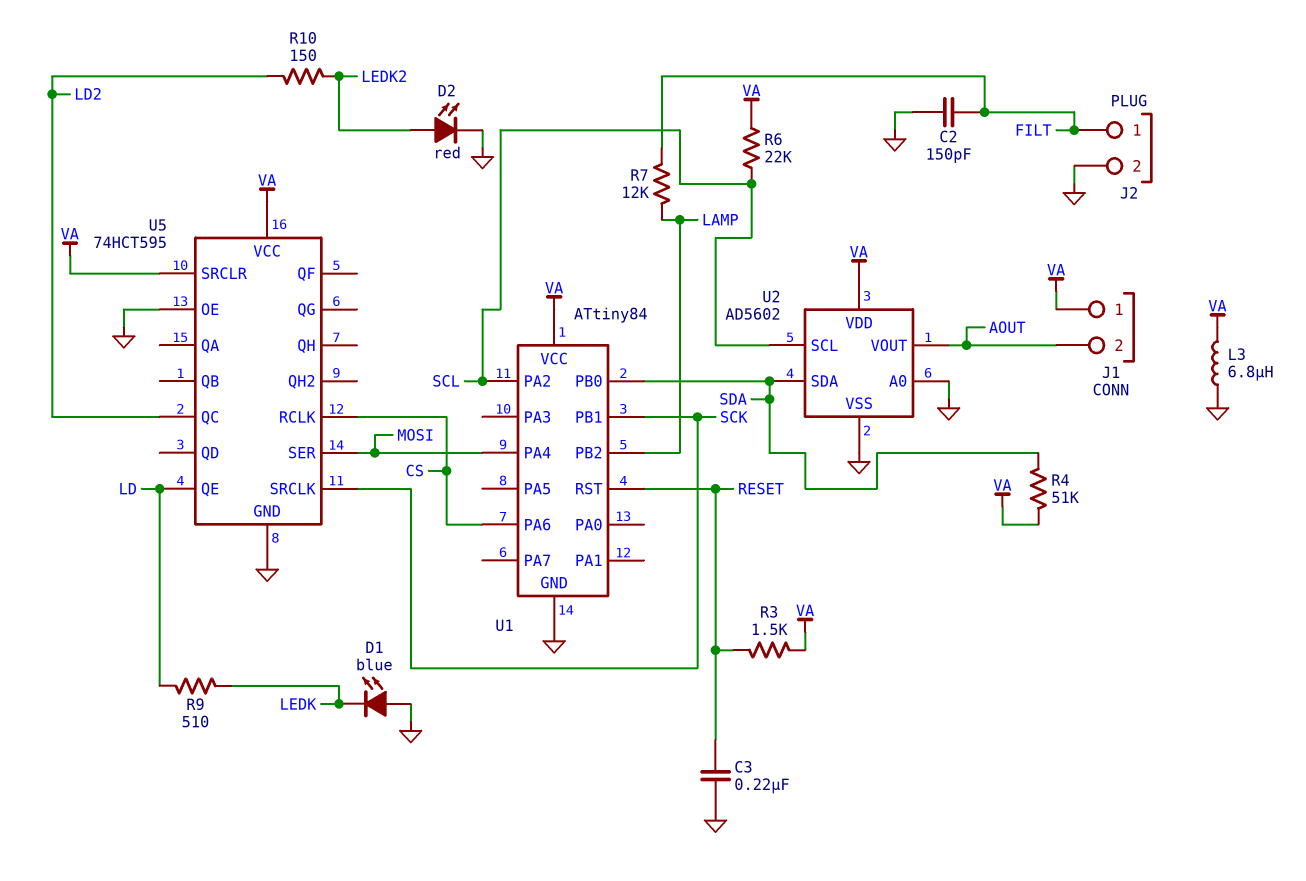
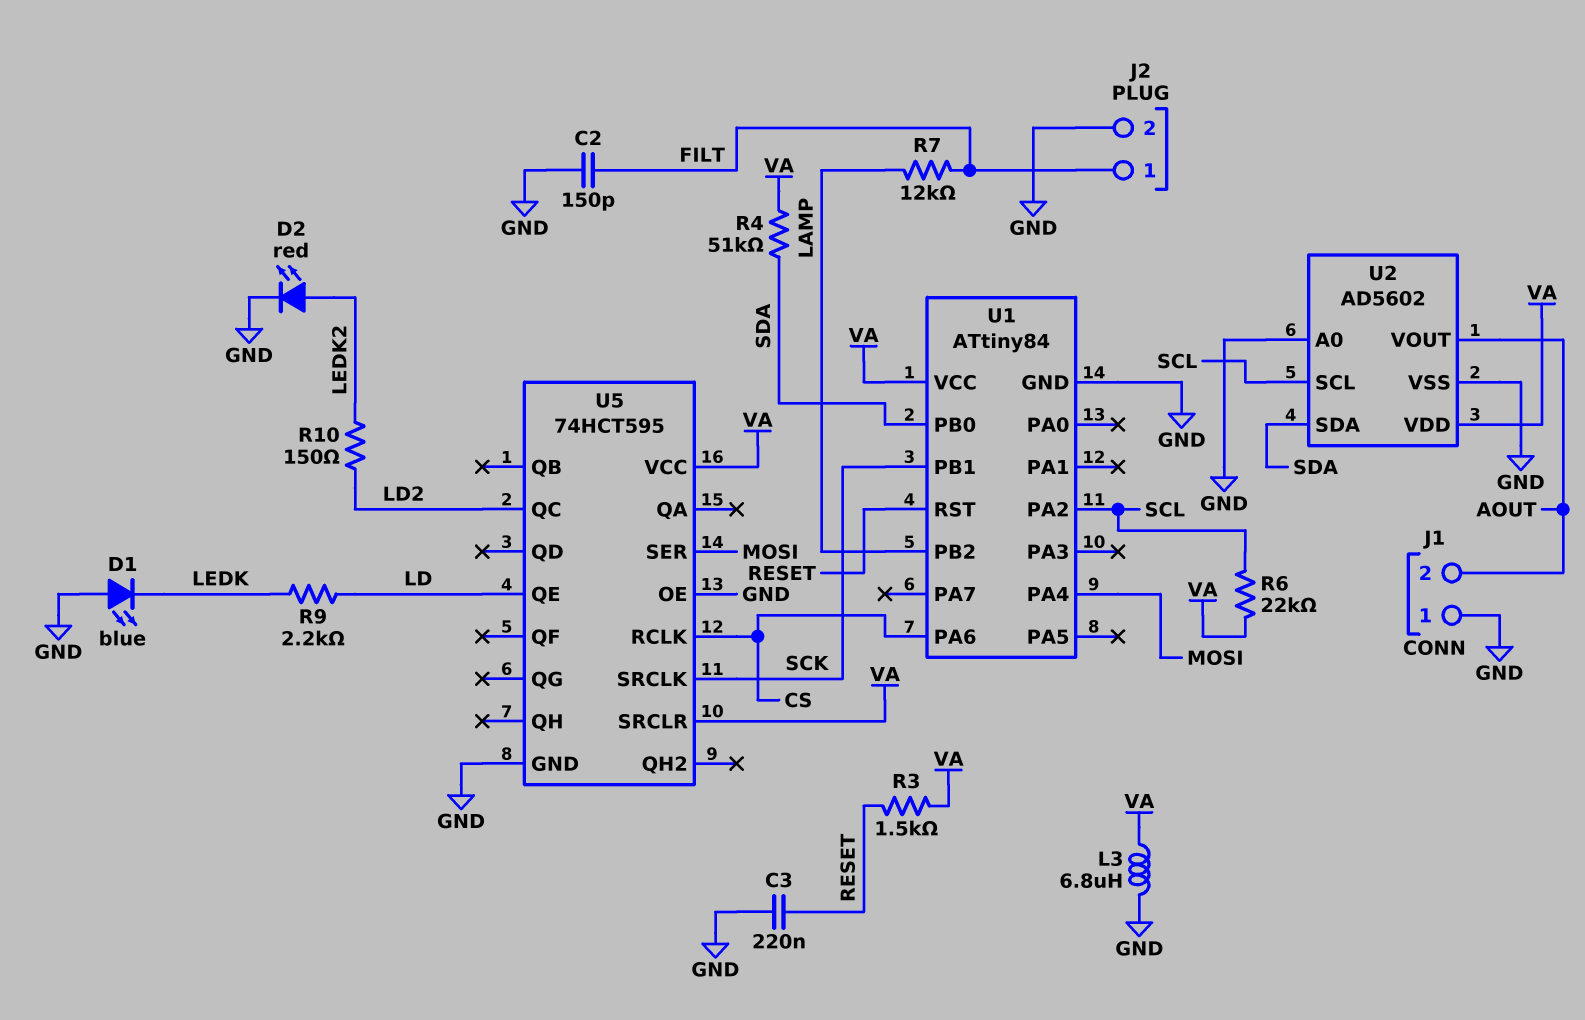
J1 pin 1: VA -> GND
R9: 510 (LD, LEDK) -> 2.2k (LD, LEDK)

